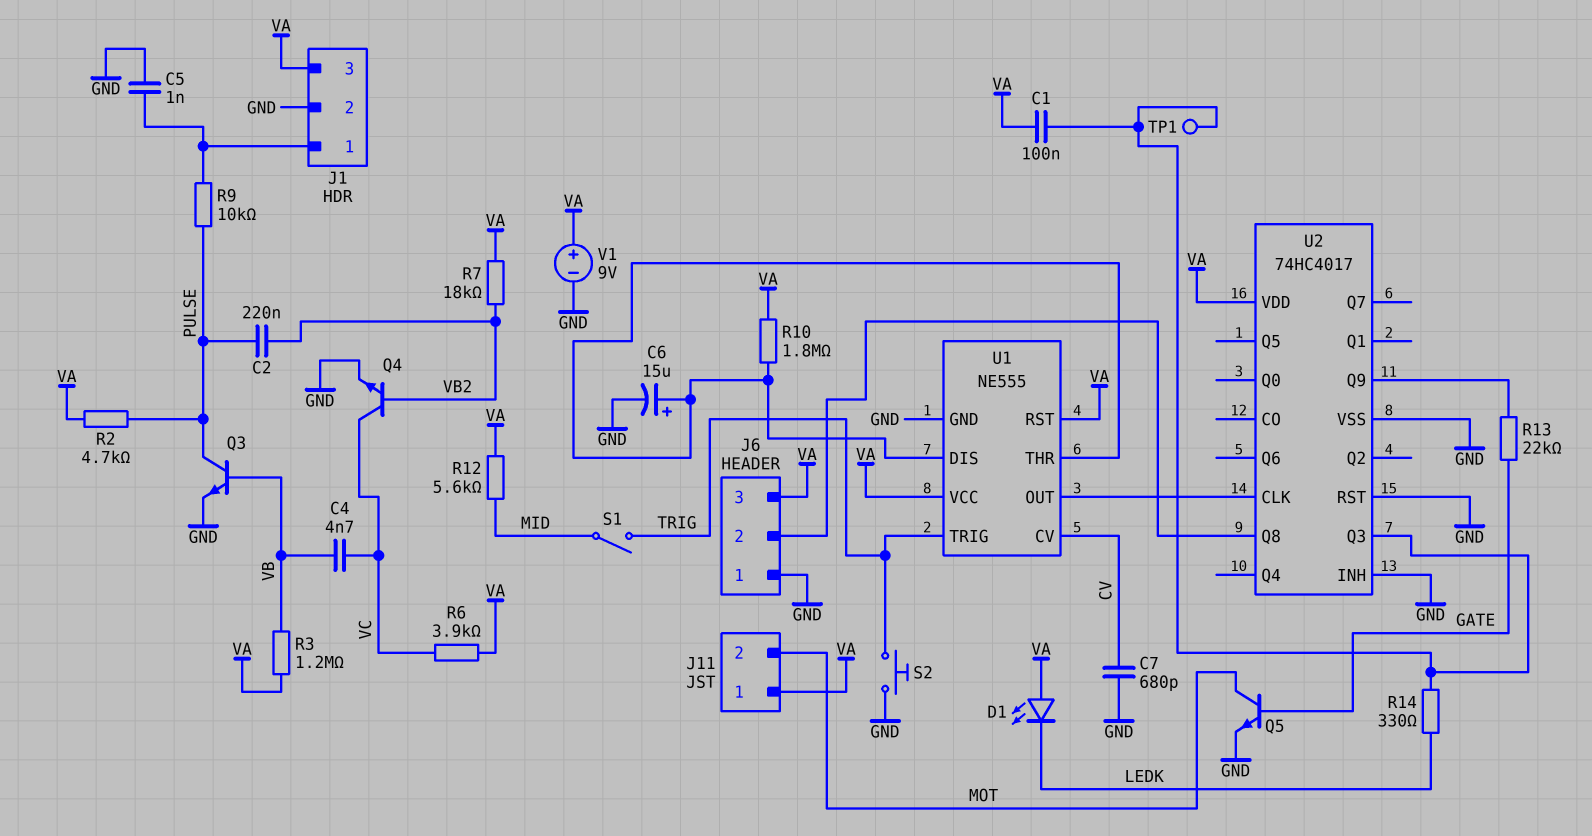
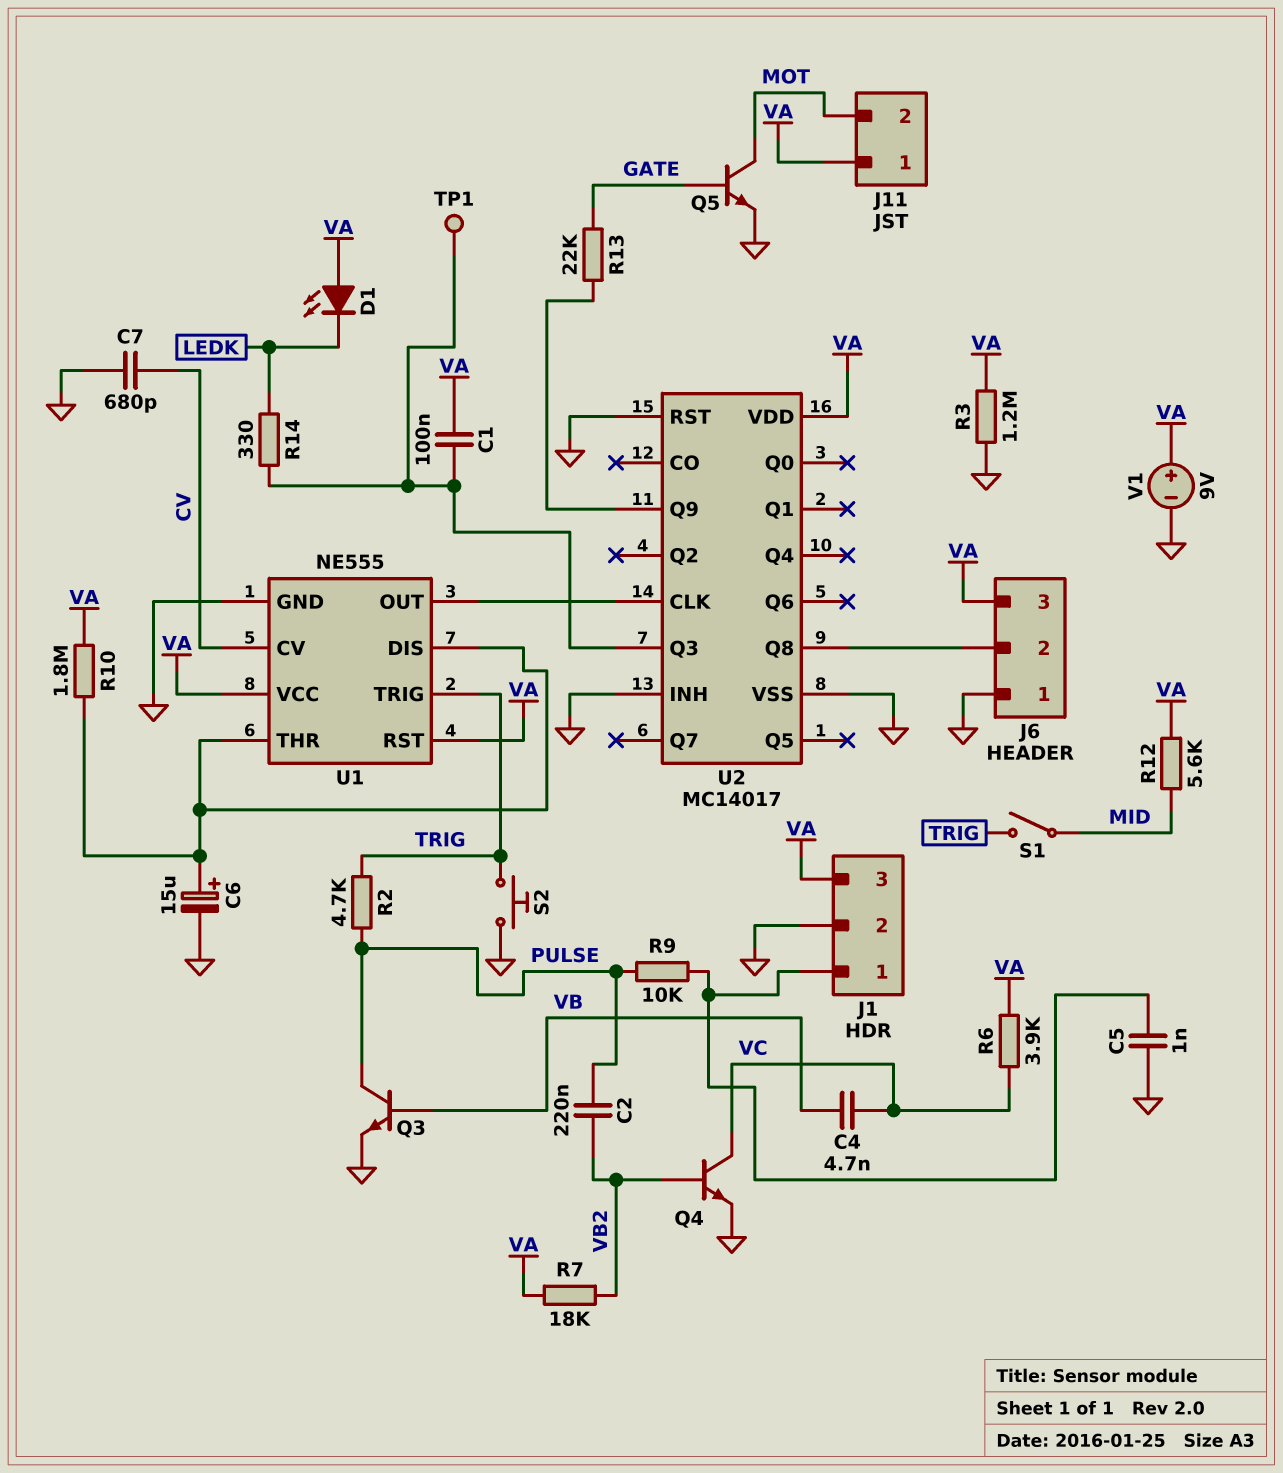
R2: 4.7k (PULSE, VA) -> 4.7k (PULSE, TRIG)
R3: 1.2M (VA, VB) -> 1.2M (GND, VA)
U2: 74HC4017 -> MC14017

